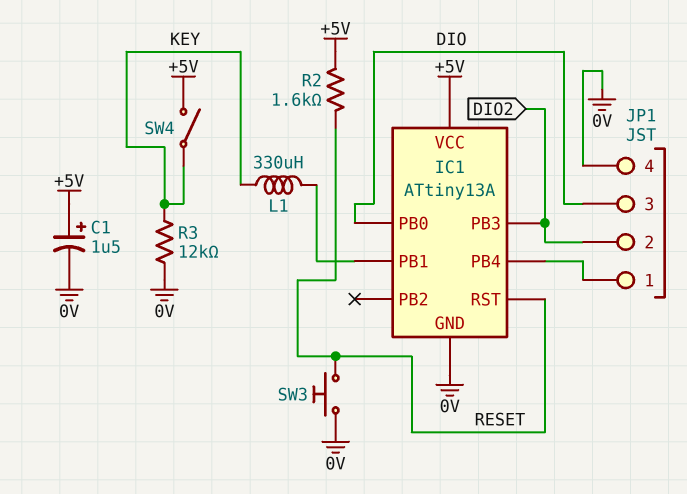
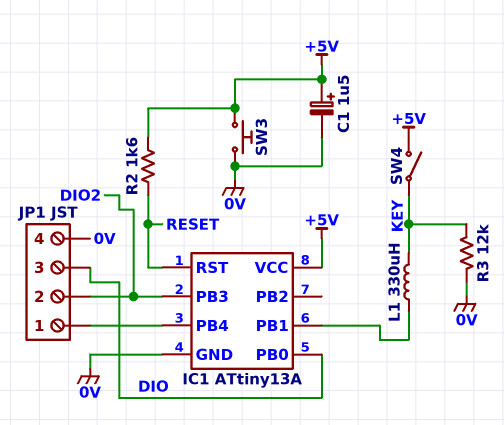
SW3: button (0V, RESET) -> button (+5V, 0V)

